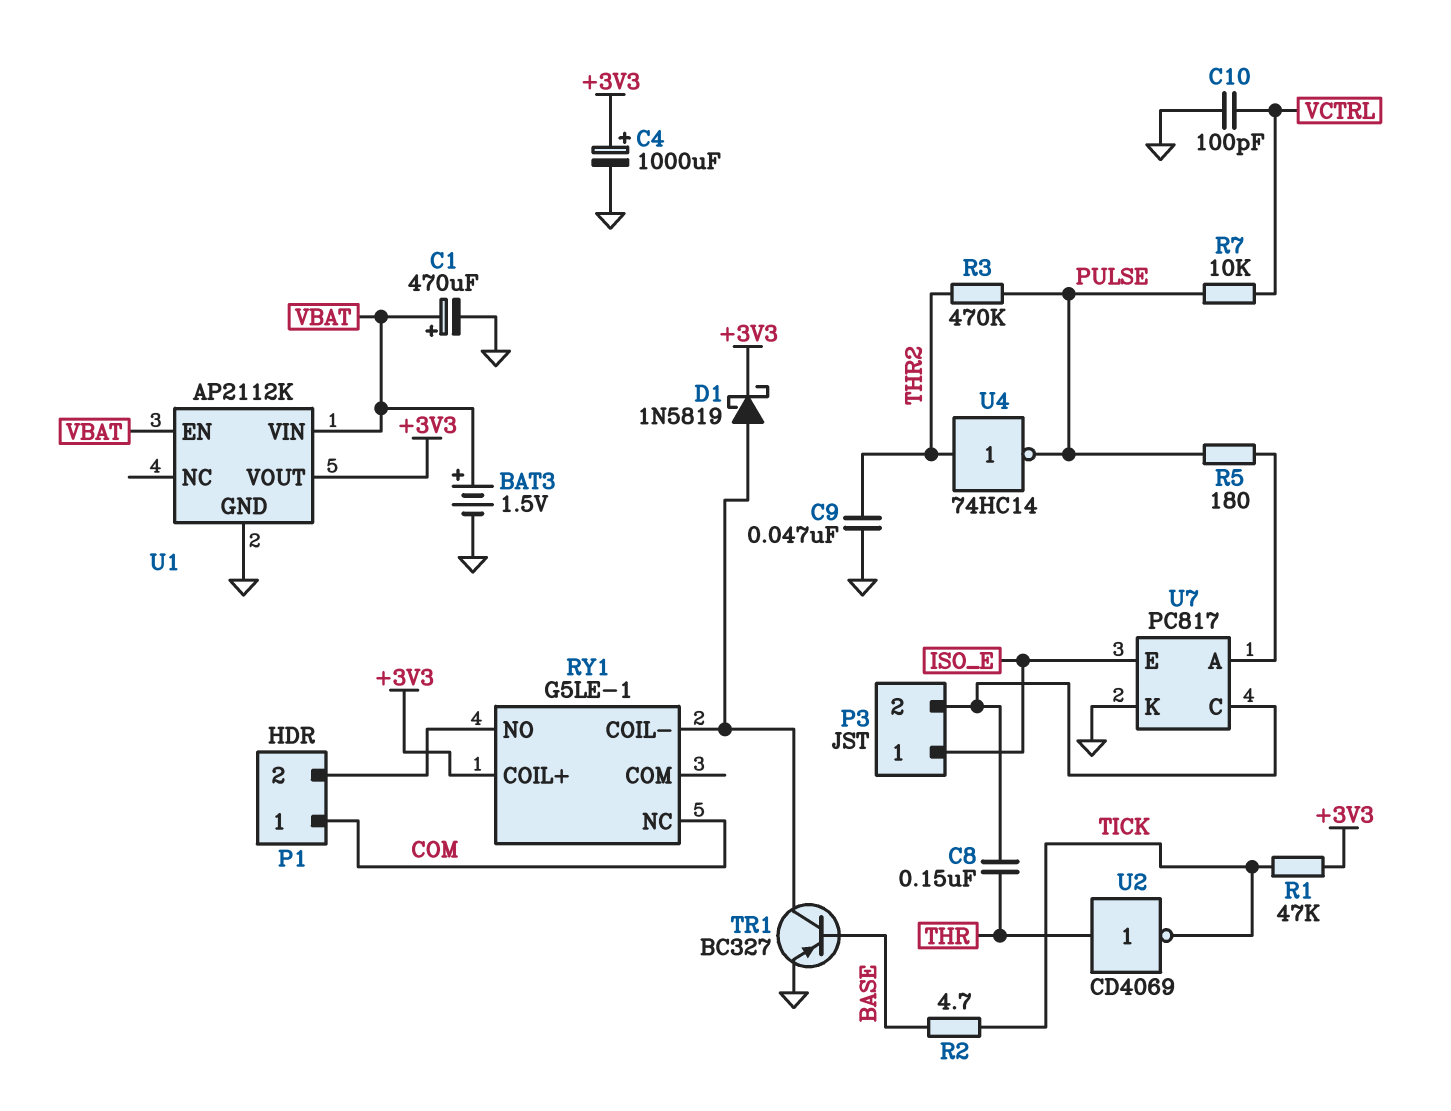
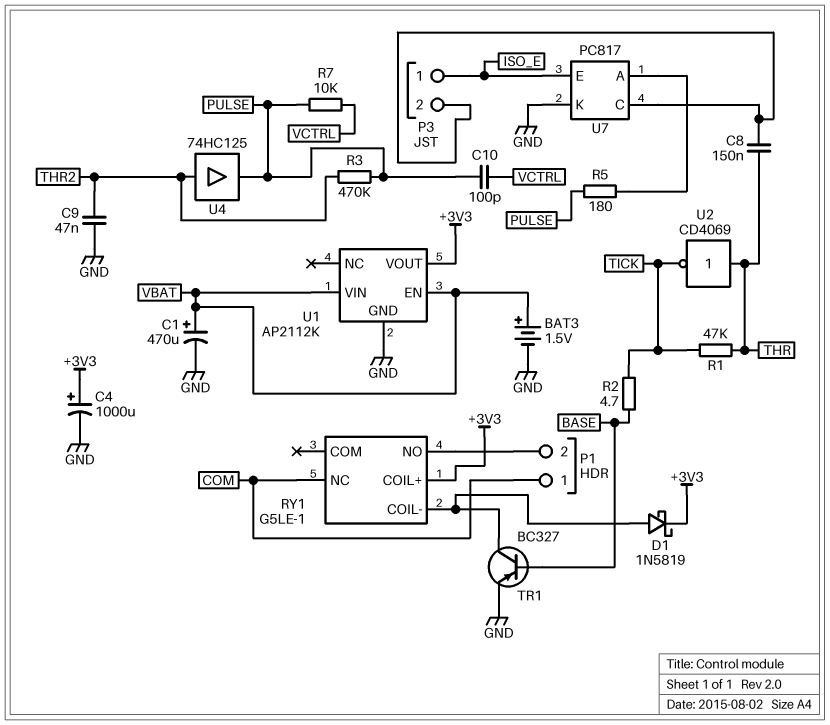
C10: 100pF (GND, VCTRL) -> 100pF (PULSE, VCTRL)
R1: 47k (+3V3, TICK) -> 47k (THR, TICK)
U4: NOT 74HC14 (in THR2, out PULSE) -> buffer 74HC125 (in THR2, out PULSE)

